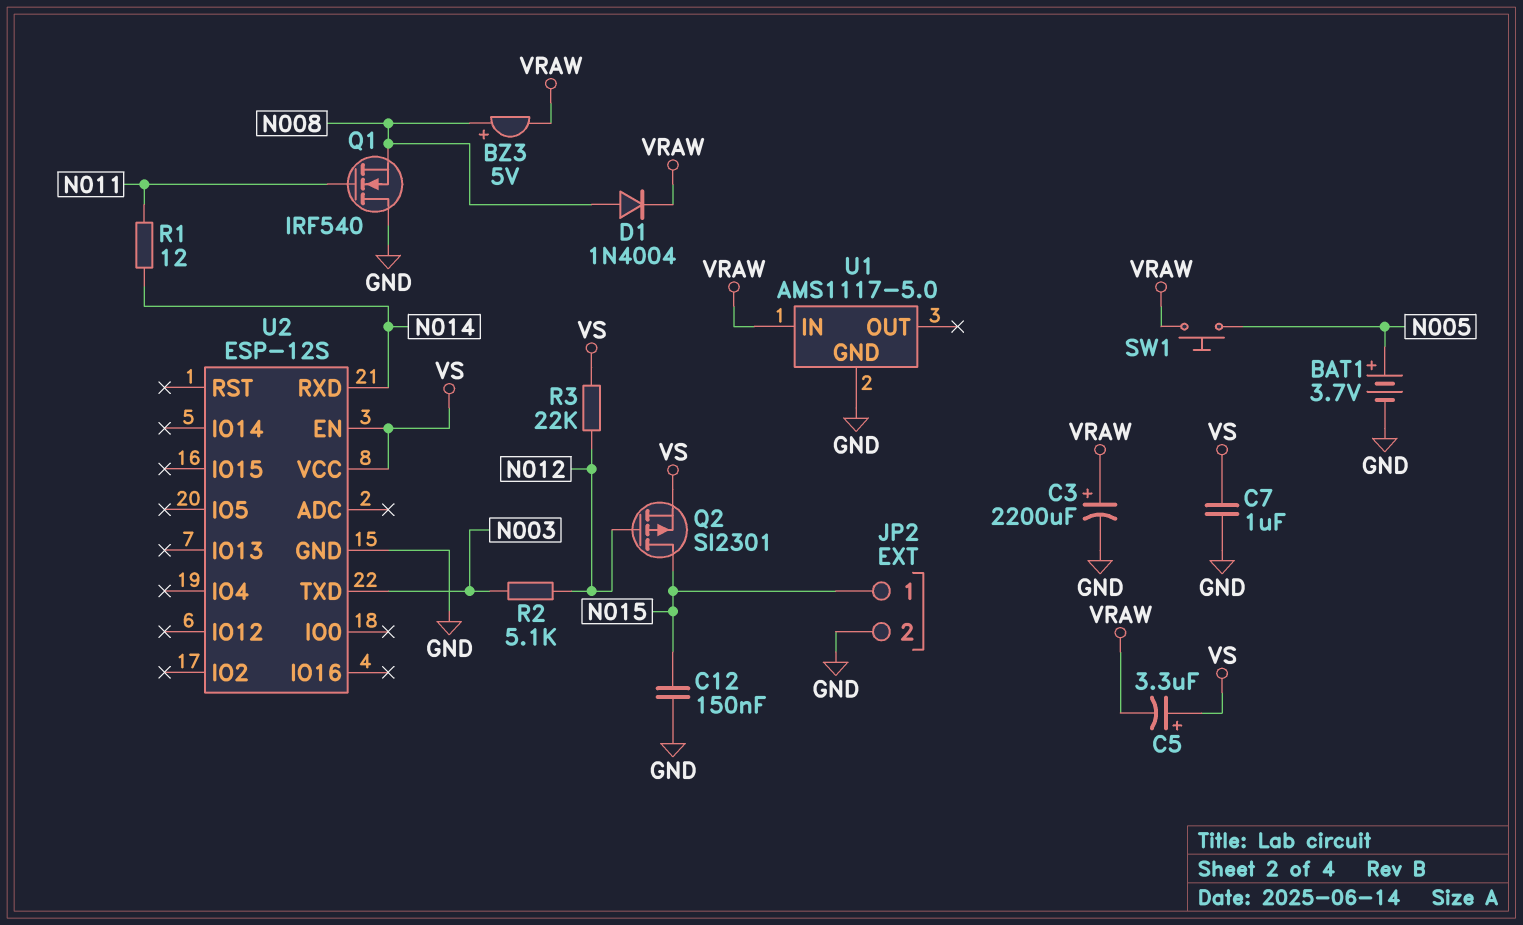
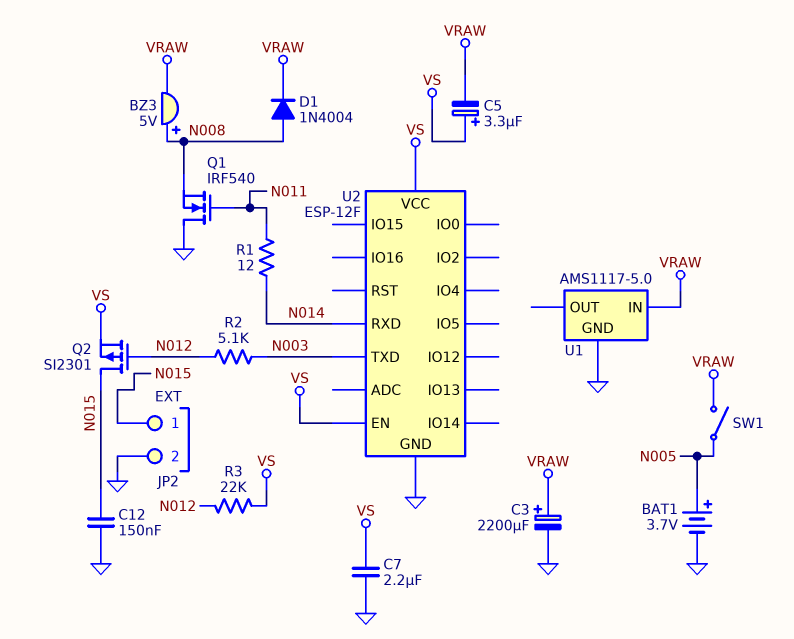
C7: 1uF (GND, VS) -> 2.2uF (GND, VS)
SW1: button (N005, VRAW) -> switch (N005, VRAW)
U2: ESP-12S -> ESP-12F

